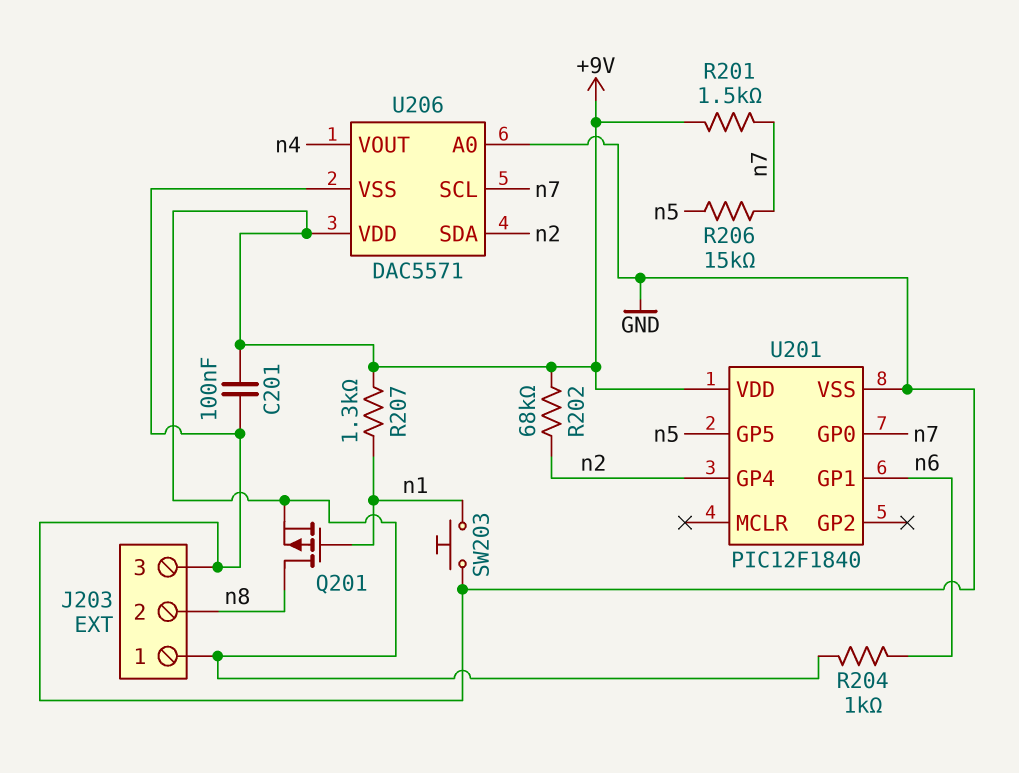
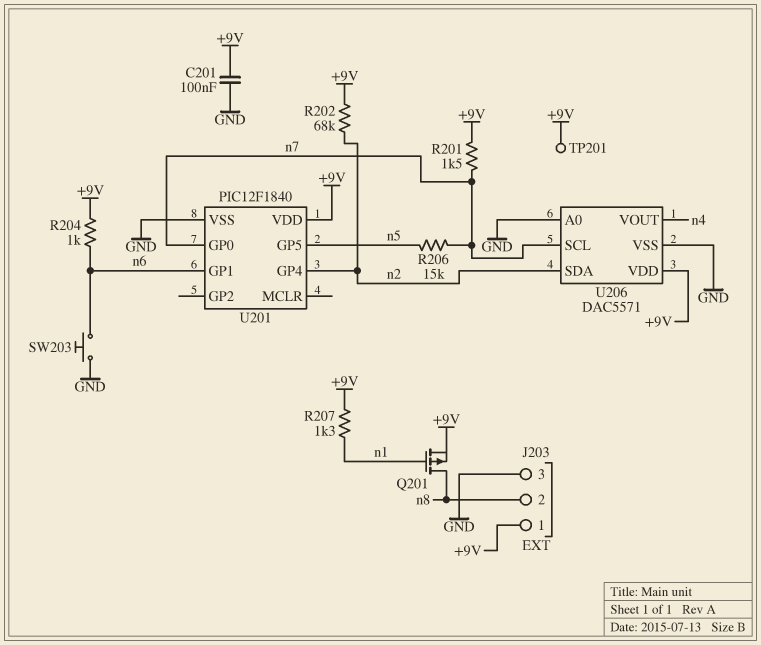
SW203: button (GND, n1) -> button (GND, n6)
TP201: none -> test point (+9V)

